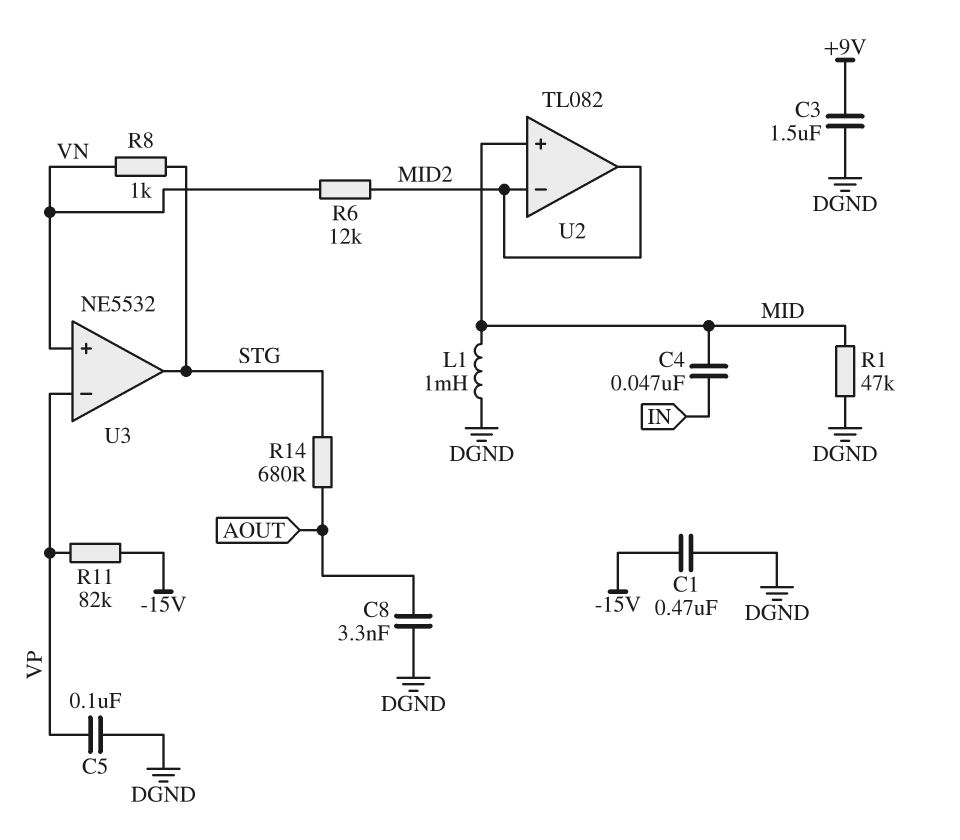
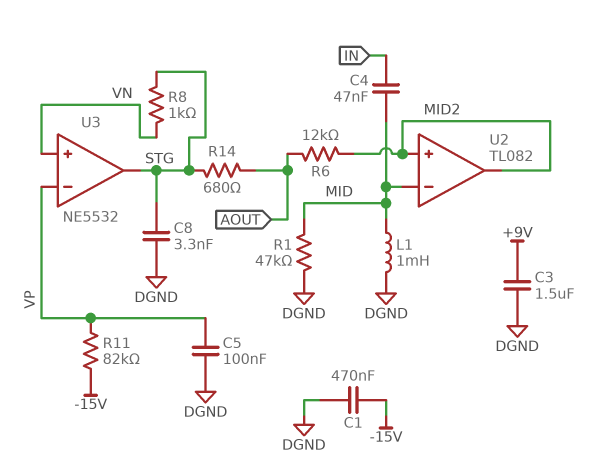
C8: 3.3nF (AOUT, DGND) -> 3.3nF (DGND, STG)
R6: 12k (MID2, VN) -> 12k (AOUT, MID2)
U2 pin in+: MID -> MID2
U2 pin in-: MID2 -> MID

